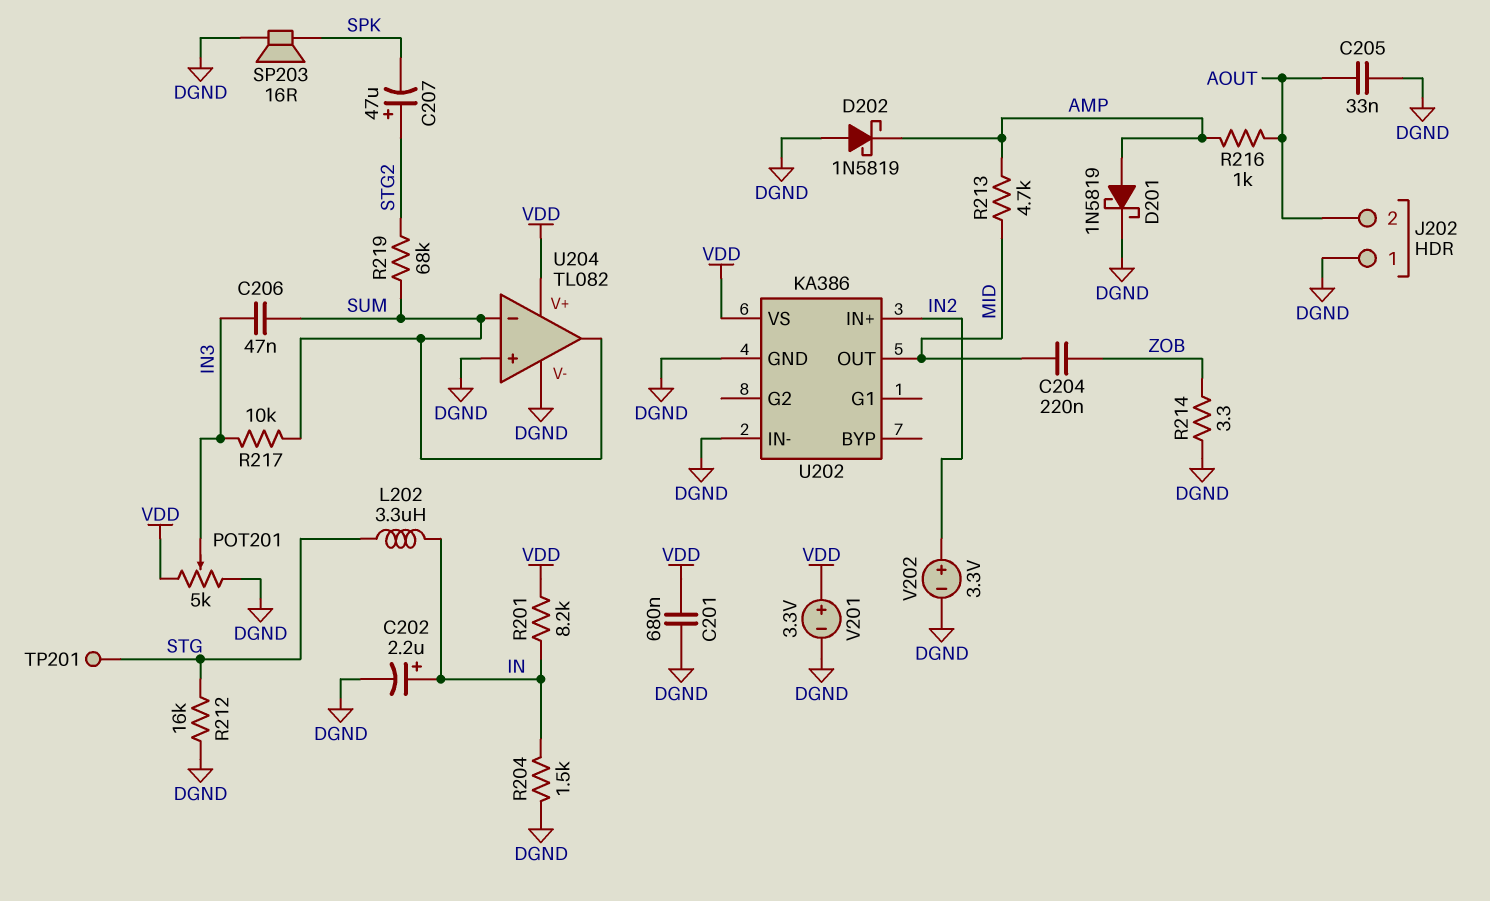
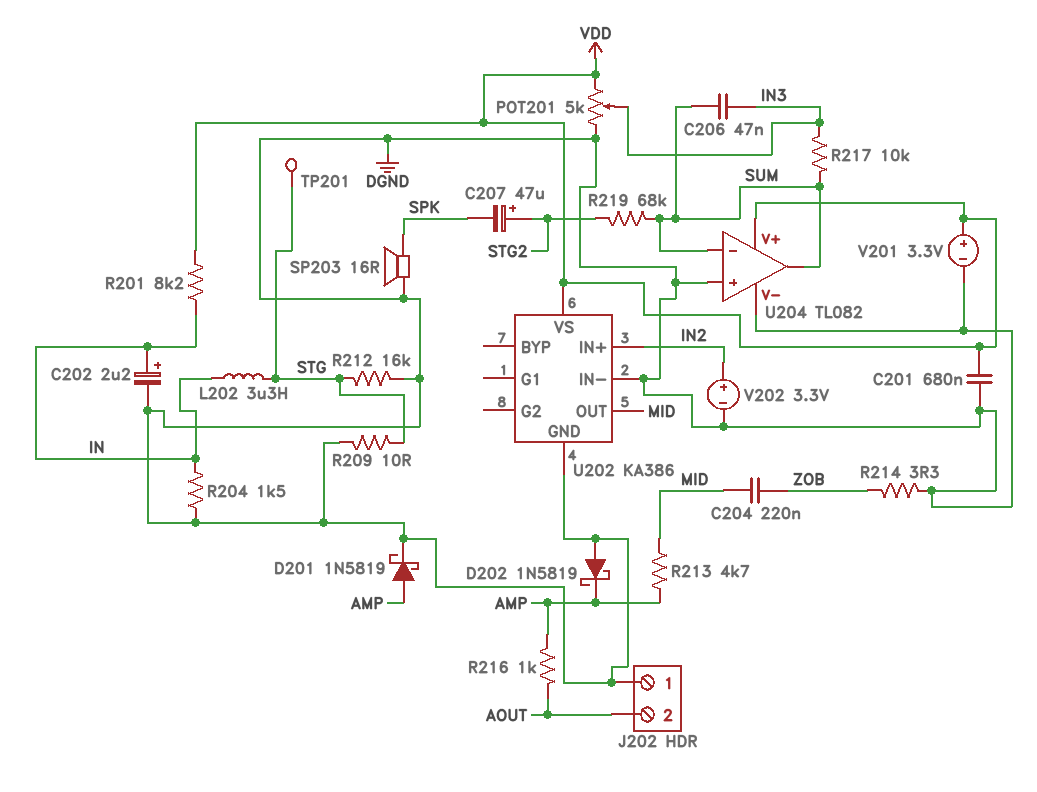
C205: 33nF (AOUT, DGND) -> none
R209: none -> 10 (DGND, STG)

